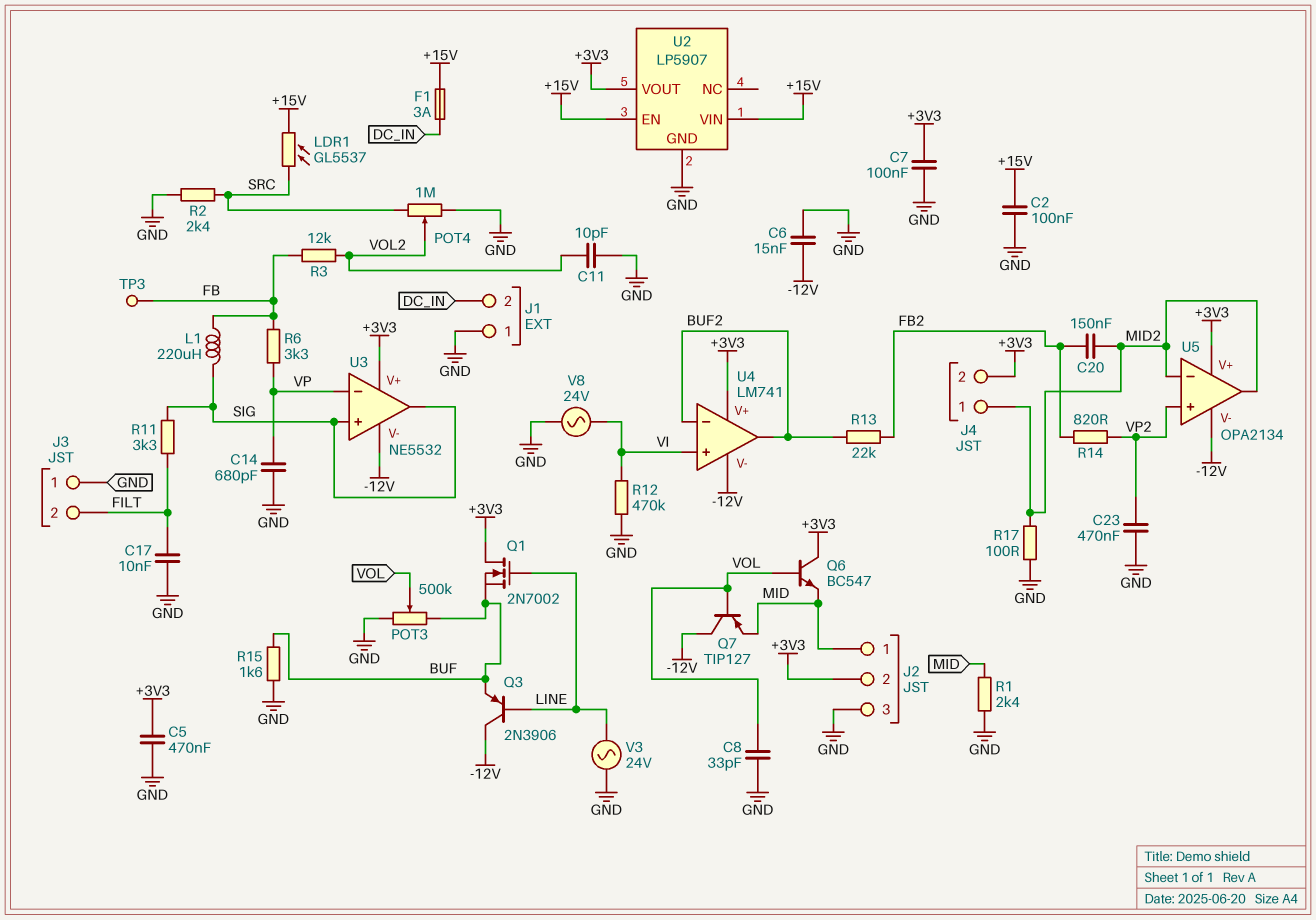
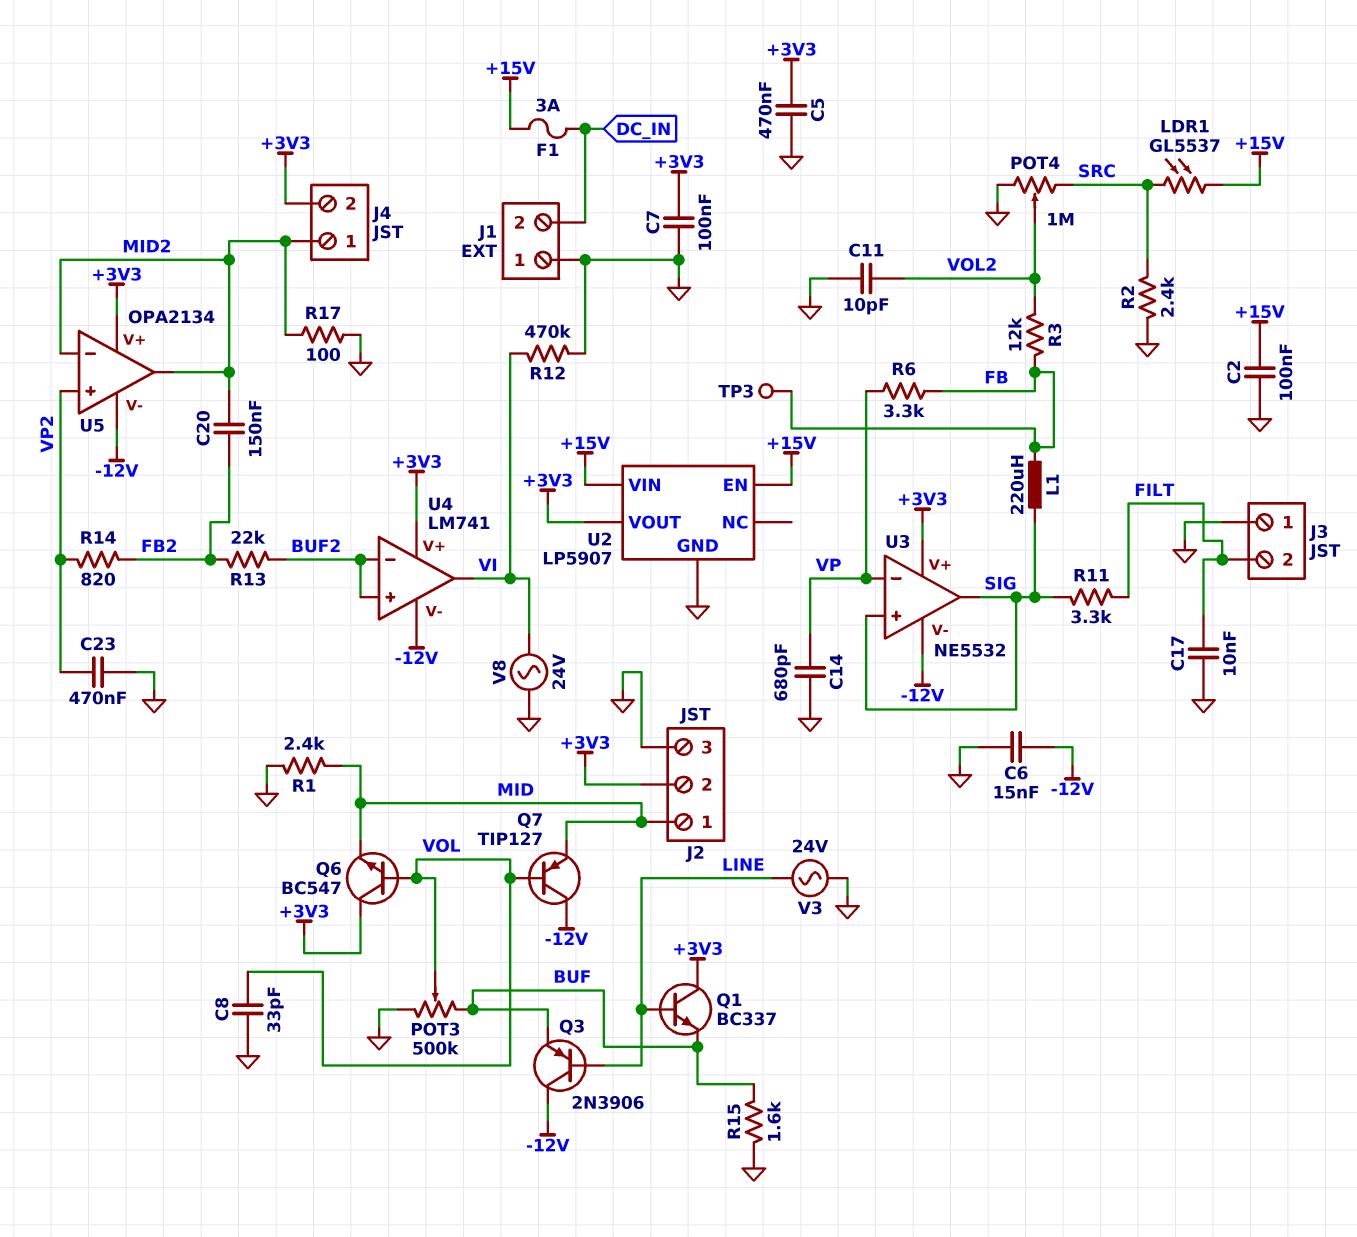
Q1: NMOS 2N7002 (G LINE, D +3V3, S BUF) -> NPN BC337 (B LINE, C +3V3, E BUF)
U4 pin in+: VI -> BUF2
U4 pin out: BUF2 -> VI

